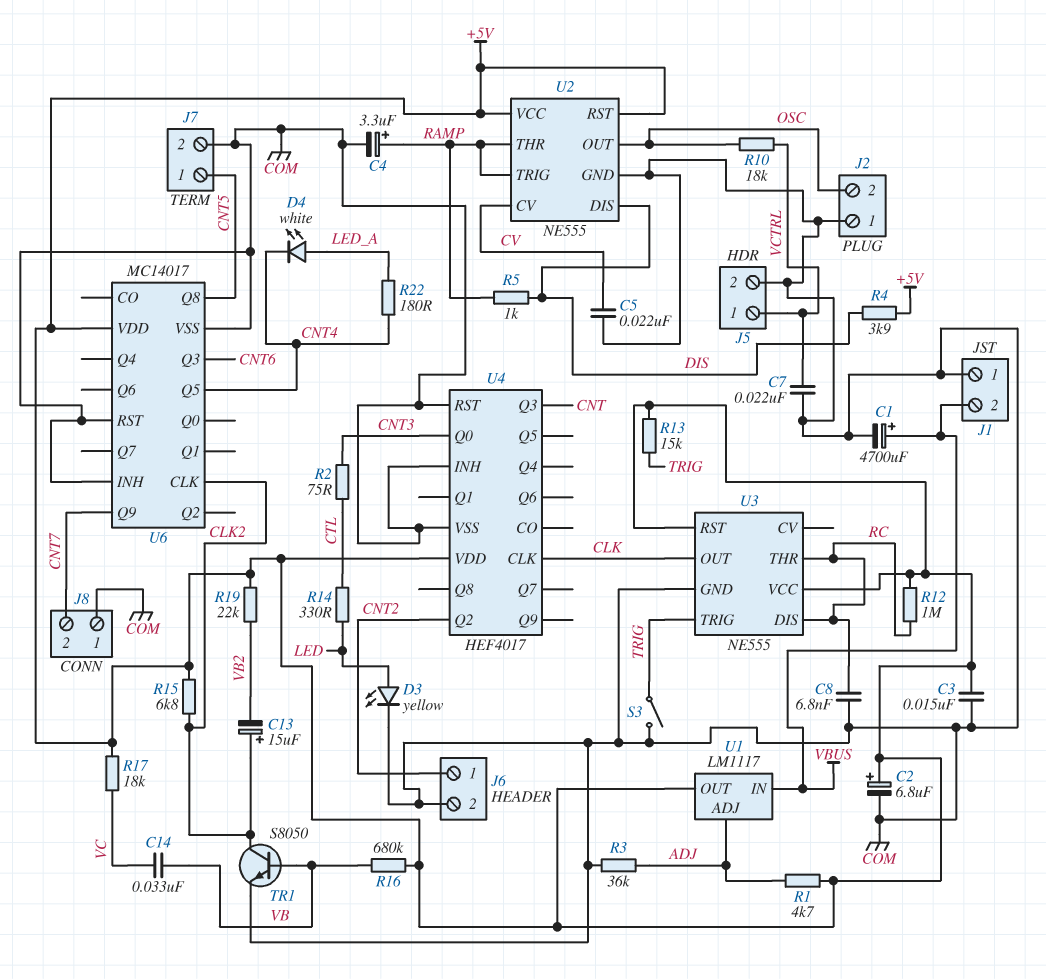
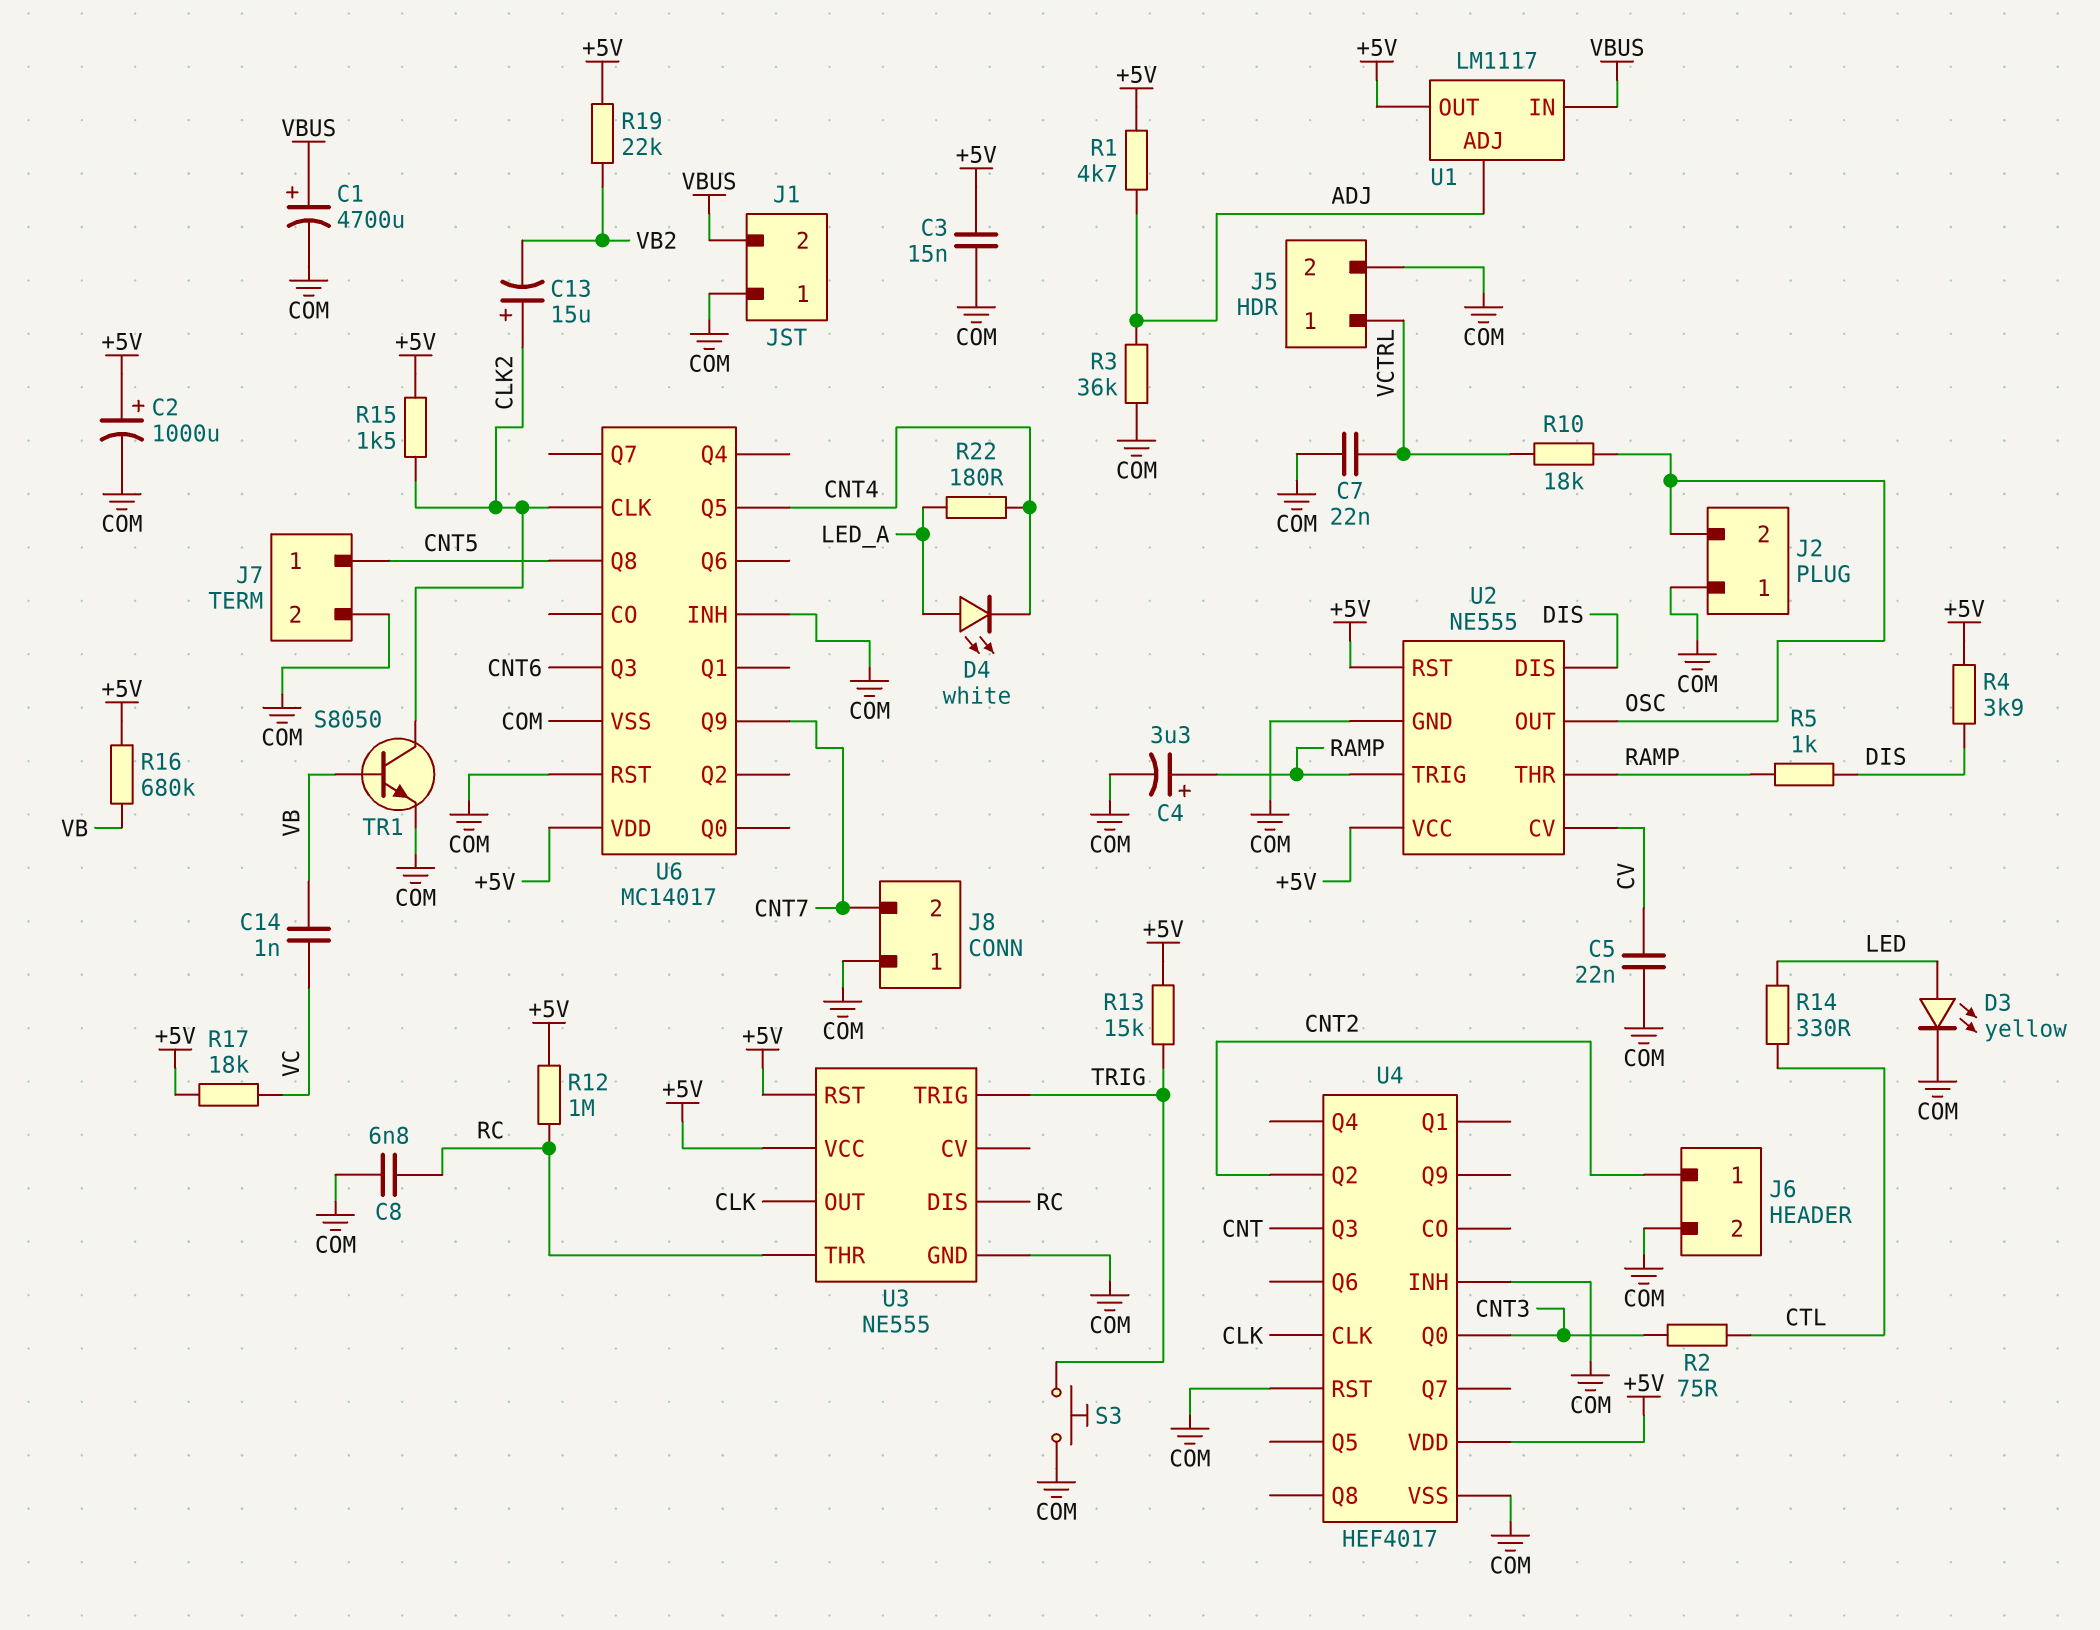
C2: 6.8uF (plus +5V, minus COM) -> 1000uF (plus +5V, minus COM)
C14: 33nF (VB, VC) -> 1nF (VB, VC)
R15: 6.8k (+5V, CLK2) -> 1.5k (+5V, CLK2)
S3: switch (COM, TRIG) -> button (COM, TRIG)

